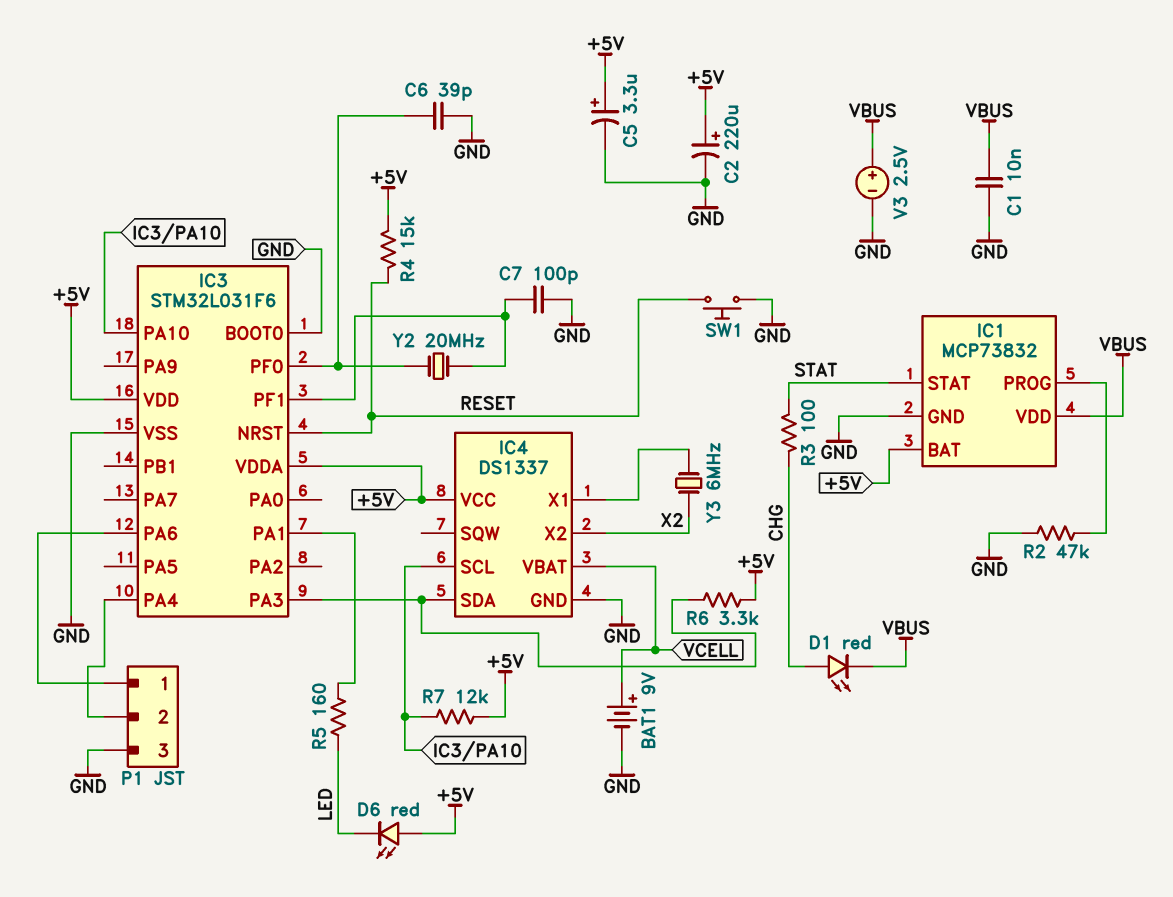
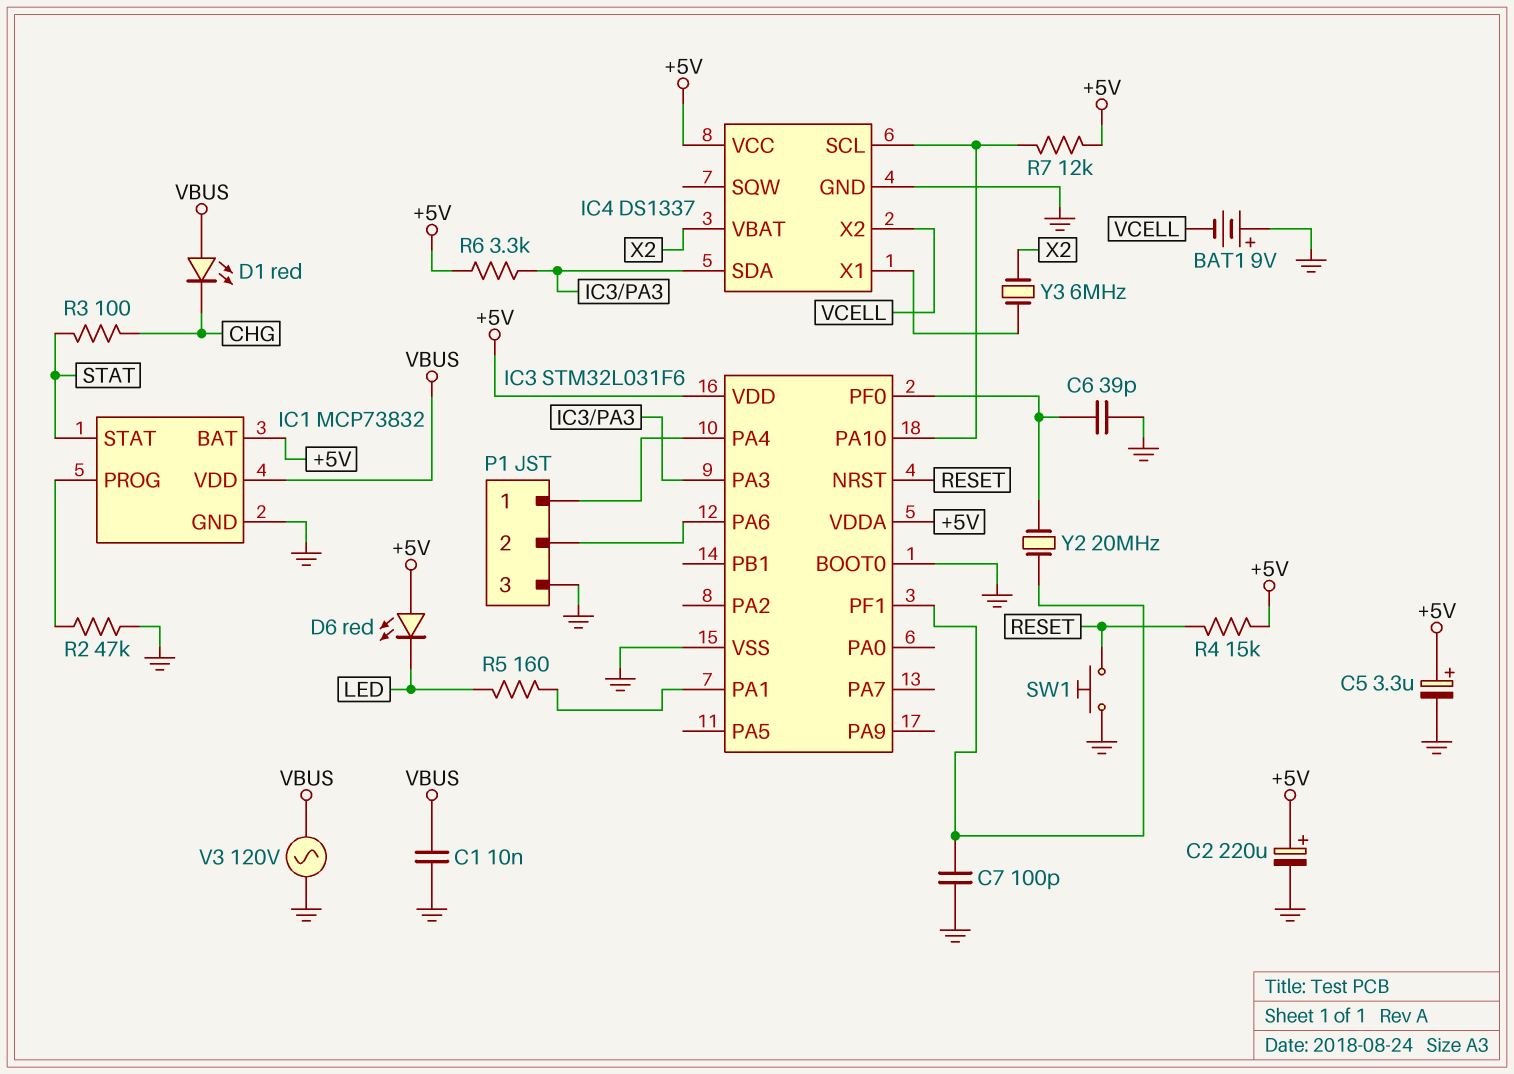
BAT1: 9V (plus VCELL, minus GND) -> 9V (plus GND, minus VCELL)
D1: LED red (A CHG, K VBUS) -> LED red (A VBUS, K CHG)
IC4 pin VBAT: VCELL -> X2
IC4 pin X2: X2 -> VCELL
P1 pin 1: IC3/PA6 -> IC3/PA4
P1 pin 2: IC3/PA4 -> IC3/PA6
V3: 2.5V (plus VBUS, minus GND) -> AC 120V (GND, VBUS)

